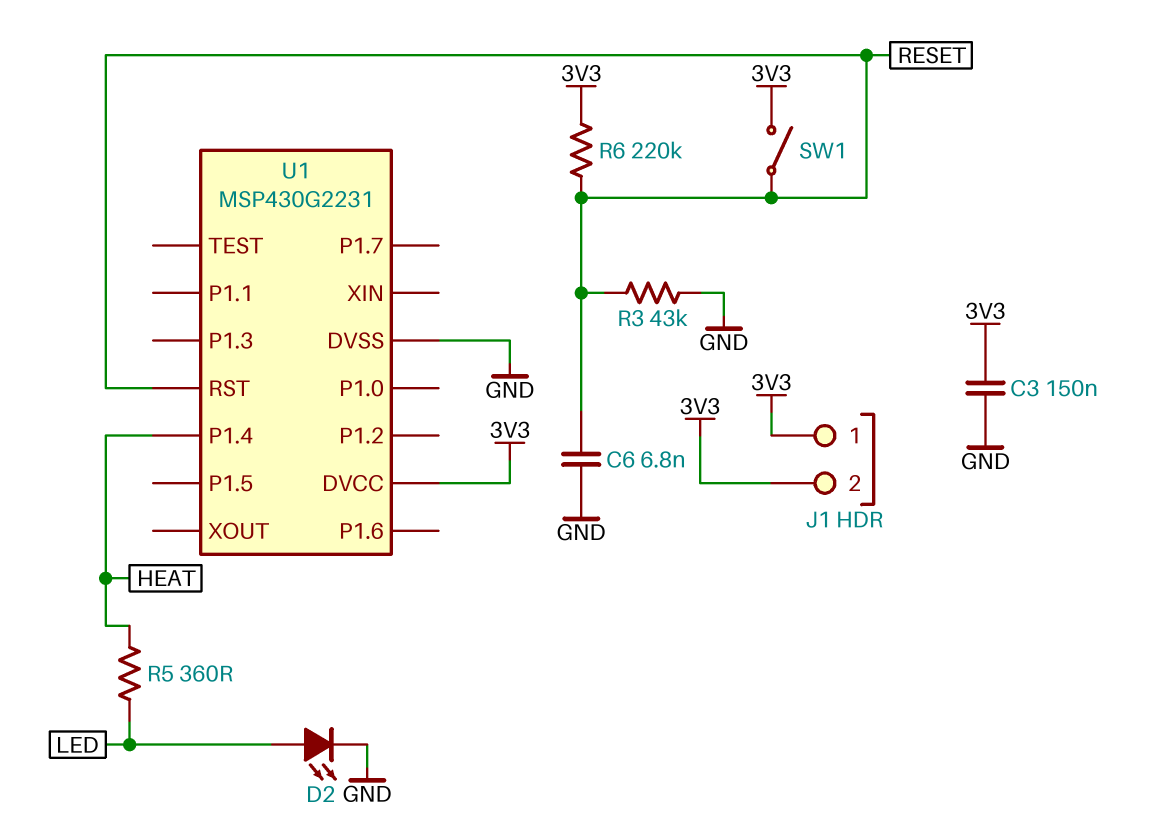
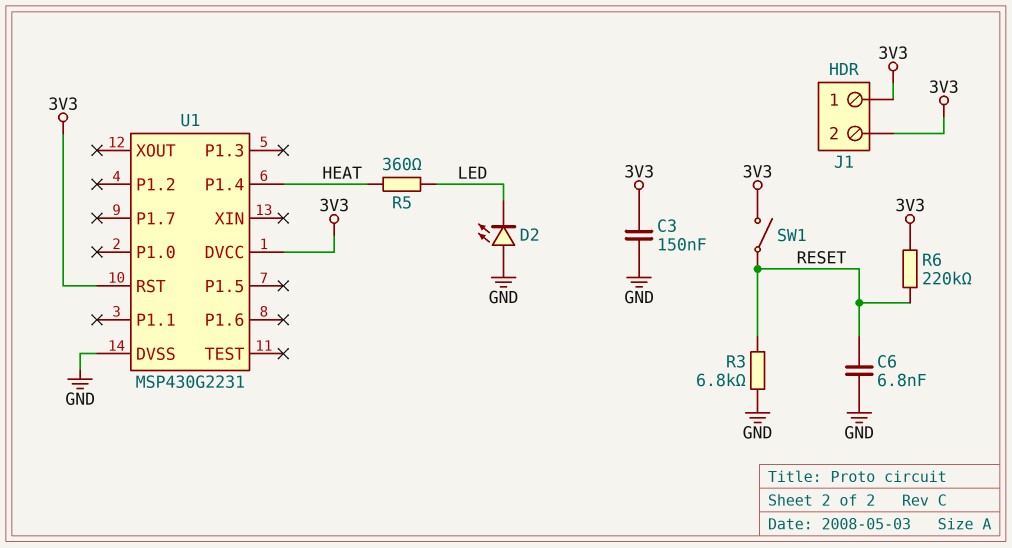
D2: LED (A LED, K GND) -> LED (A GND, K LED)
R3: 43k (GND, RESET) -> 6.8k (GND, RESET)
U1 pin RST: RESET -> 3V3

